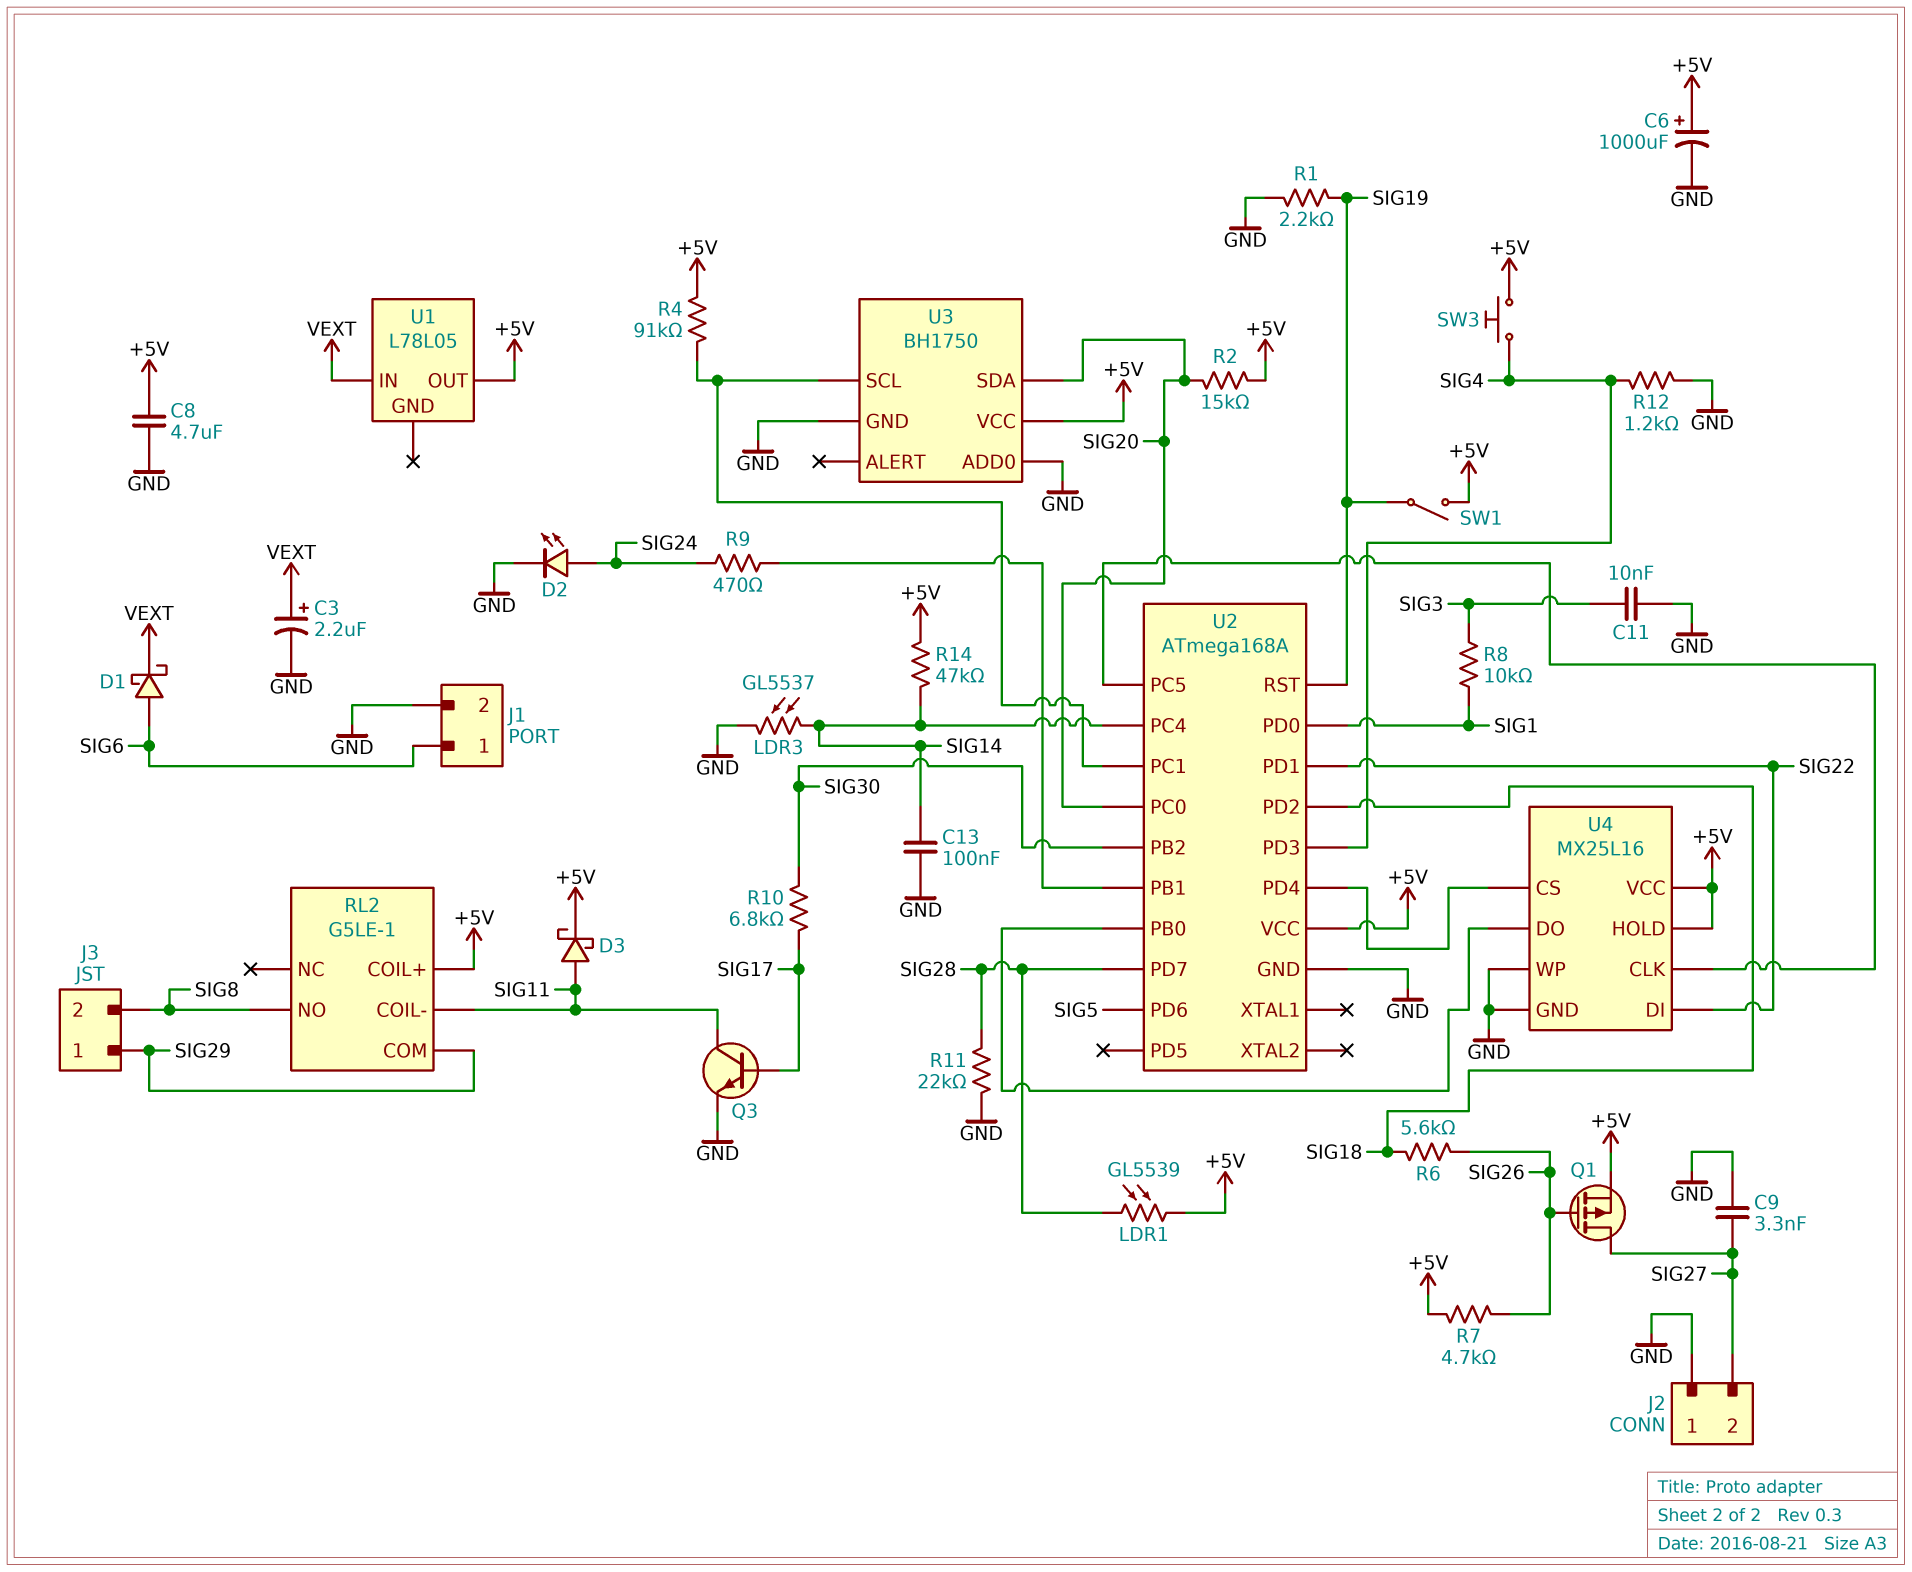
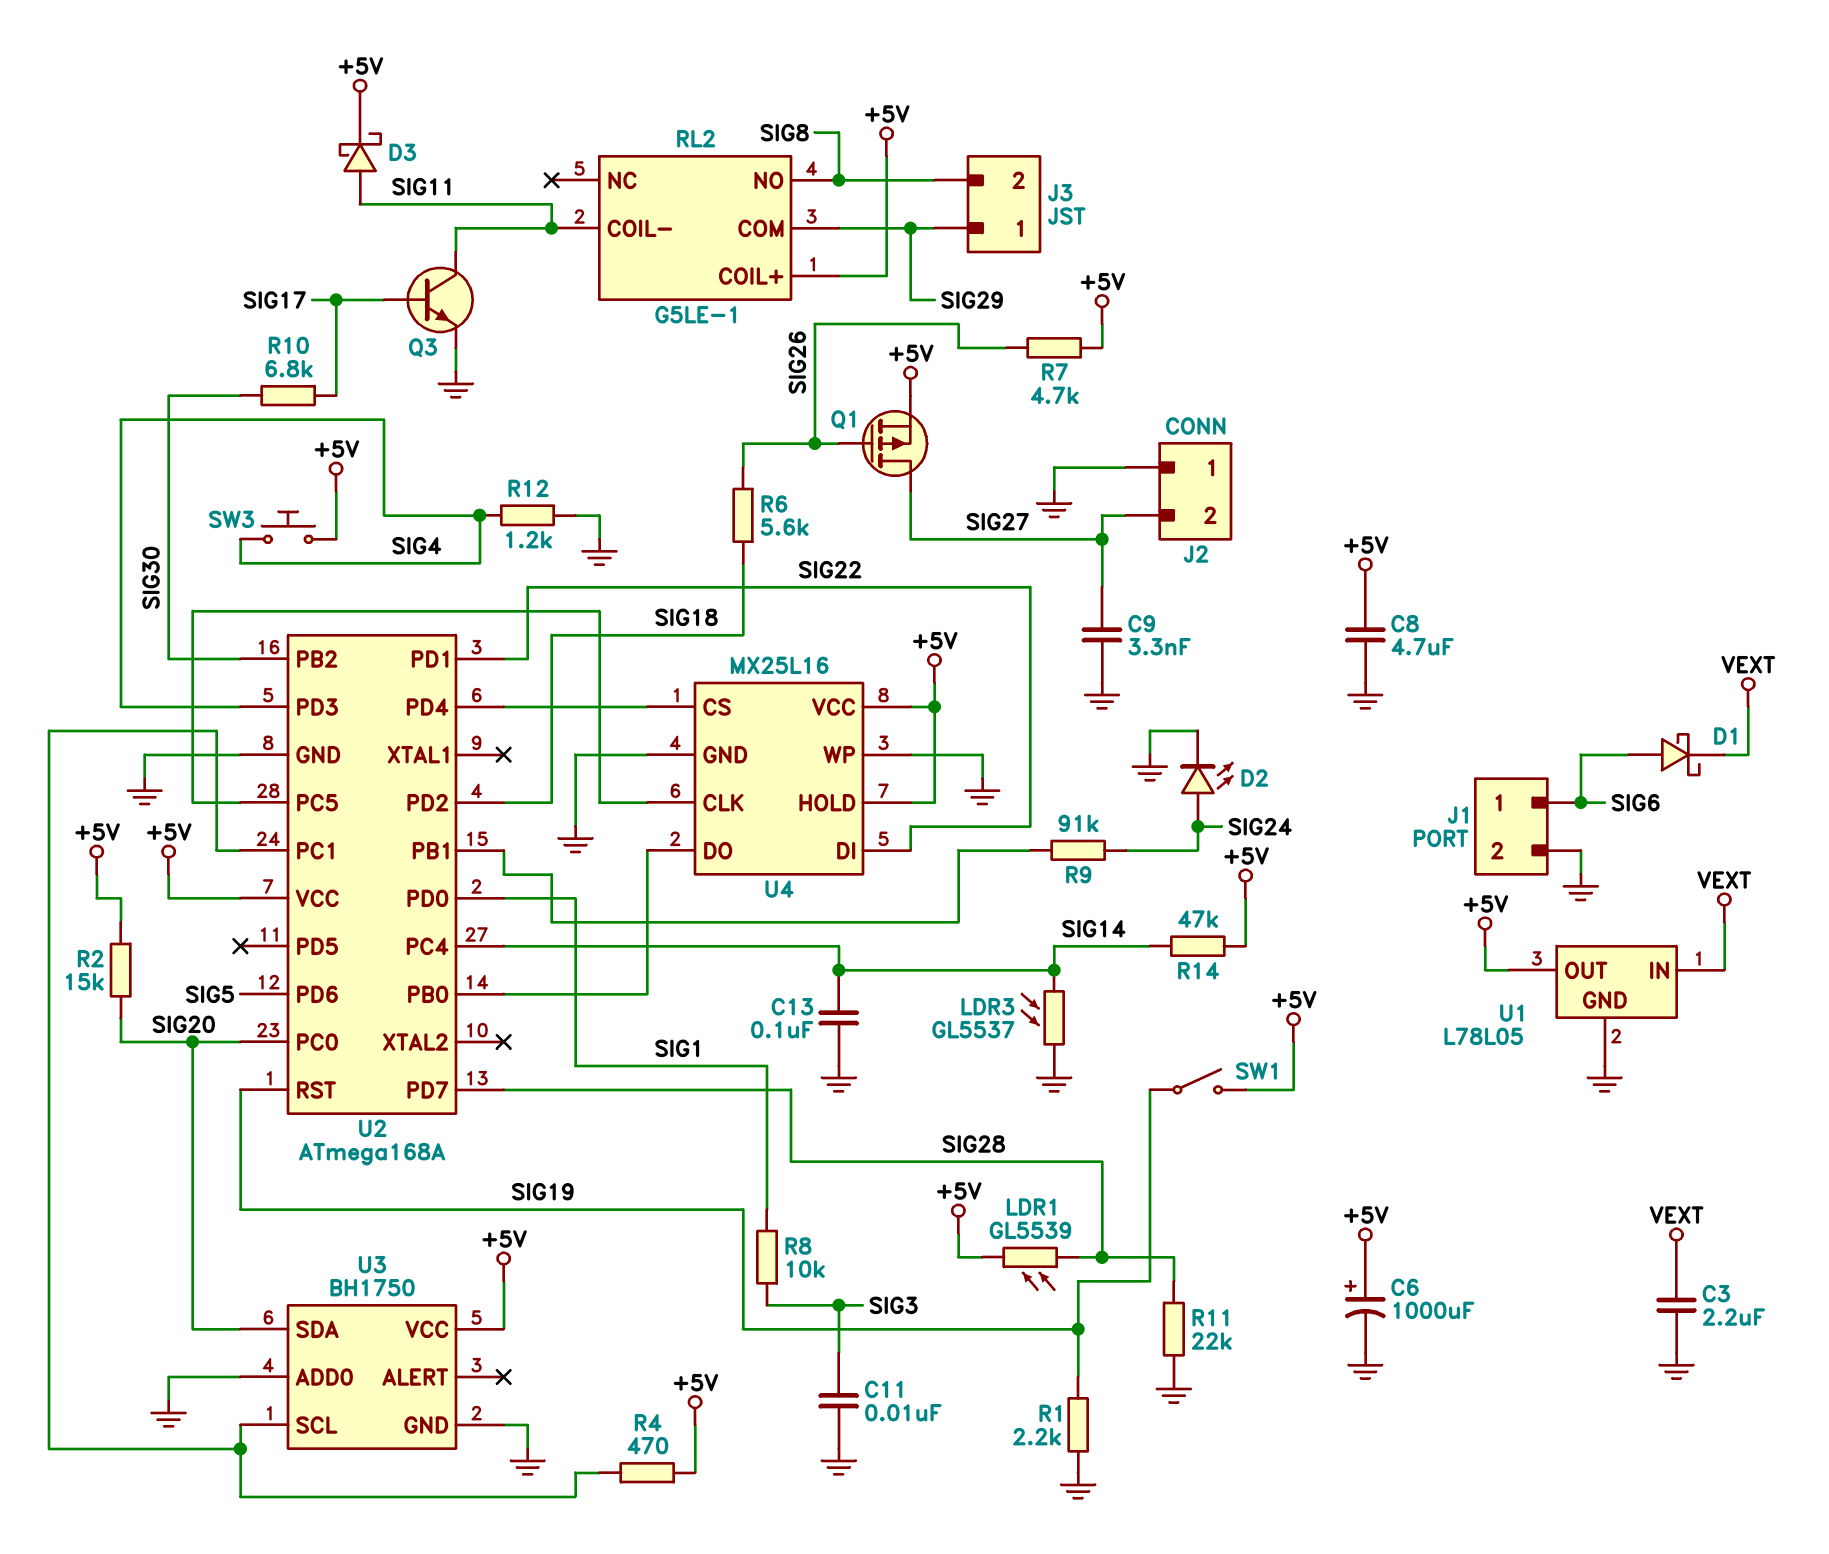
C3: 2.2uF (plus VEXT, minus GND) -> 2.2uF (GND, VEXT)
R4: 91k (+5V, U2/PC1) -> 470 (+5V, U2/PC1)
R9: 470 (SIG24, U2/PB1) -> 91k (SIG24, U2/PB1)
U1 pin GND: none -> GND

